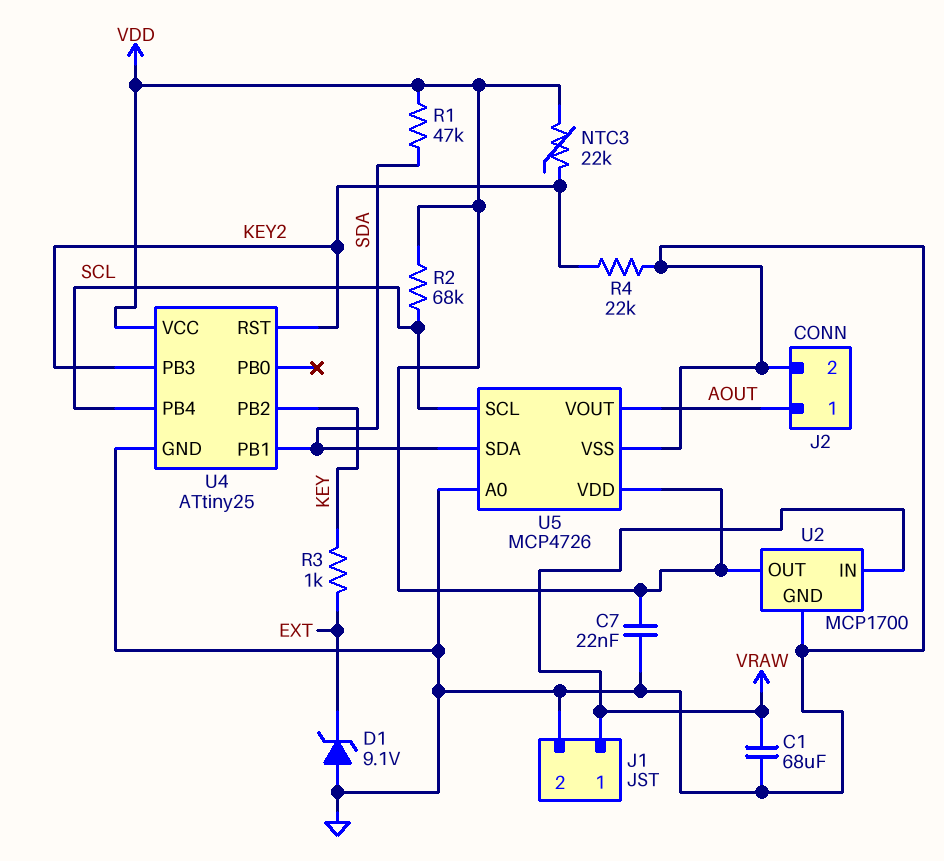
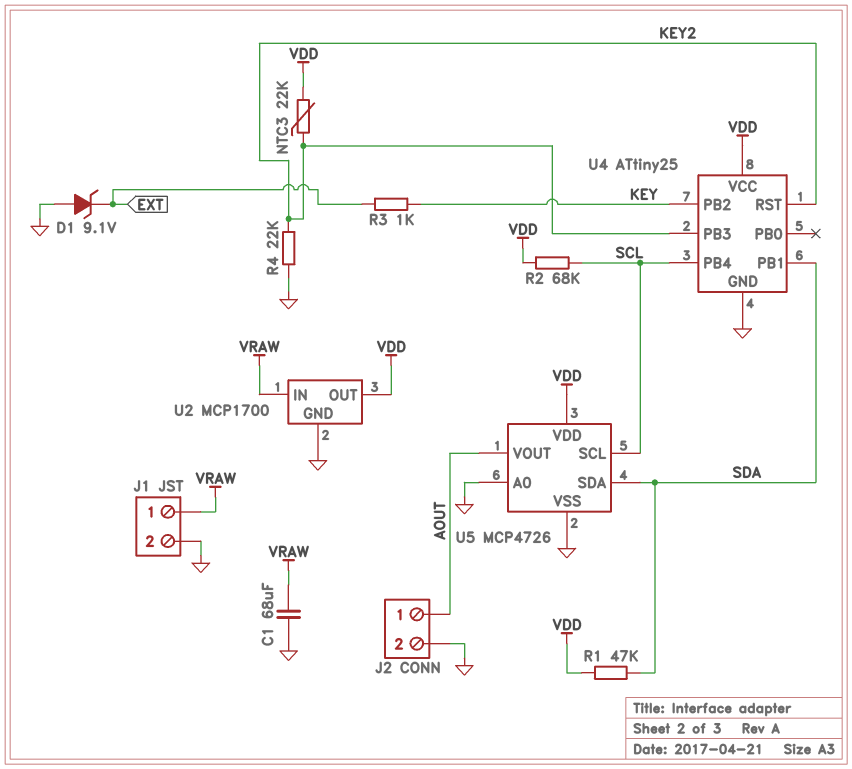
C7: 22nF (GND, VDD) -> none

